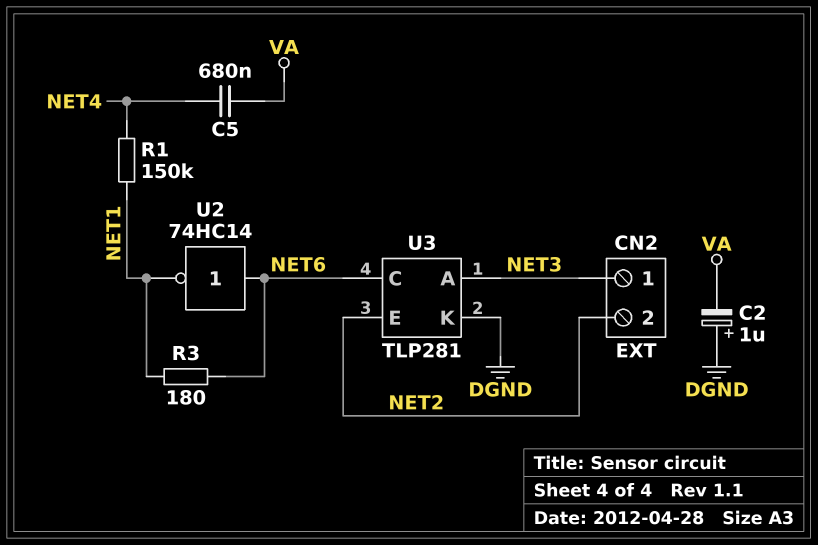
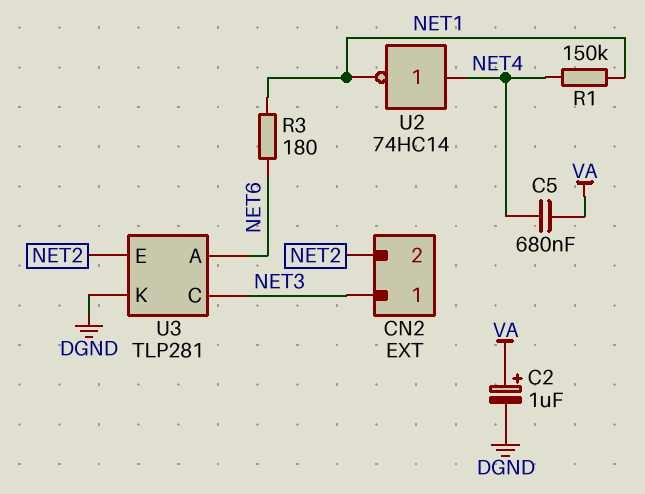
C2: 1uF (plus DGND, minus VA) -> 1uF (plus VA, minus DGND)
U2: NOT 74HC14 (in NET6, out NET1) -> NOT 74HC14 (in NET4, out NET1)
U3 pin A: NET3 -> NET6
U3 pin C: NET6 -> NET3

